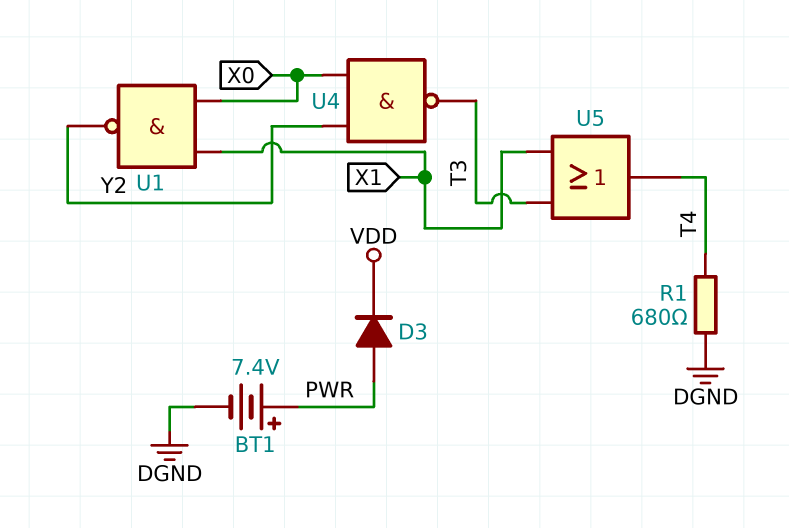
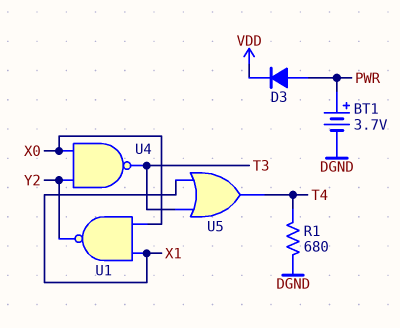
BT1: 7.4V (plus PWR, minus DGND) -> 3.7V (plus PWR, minus DGND)

